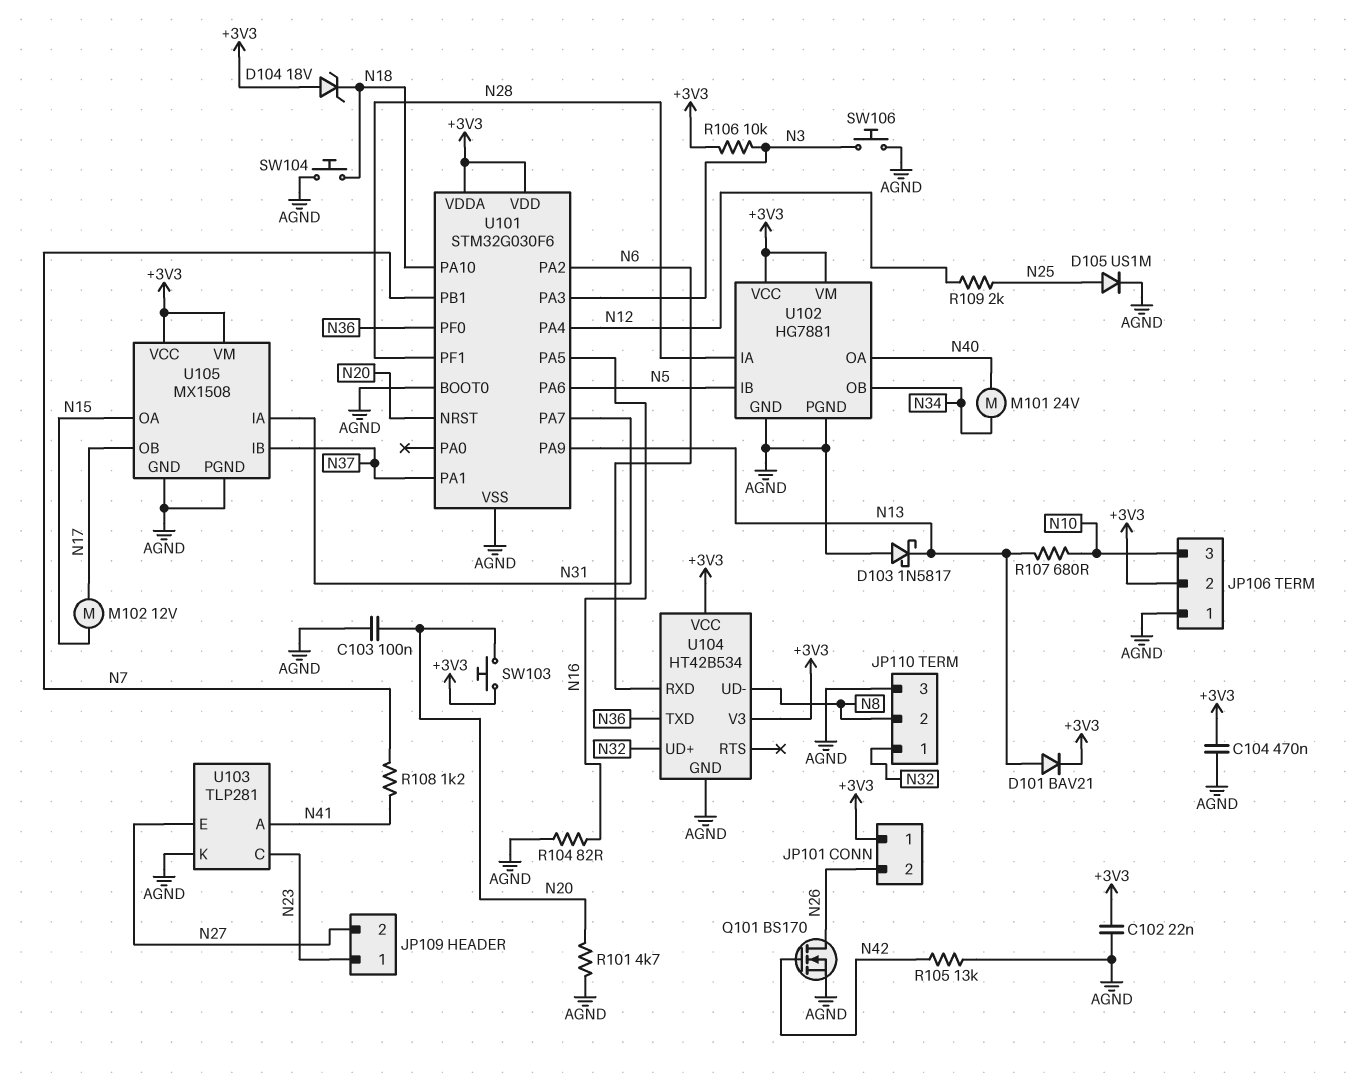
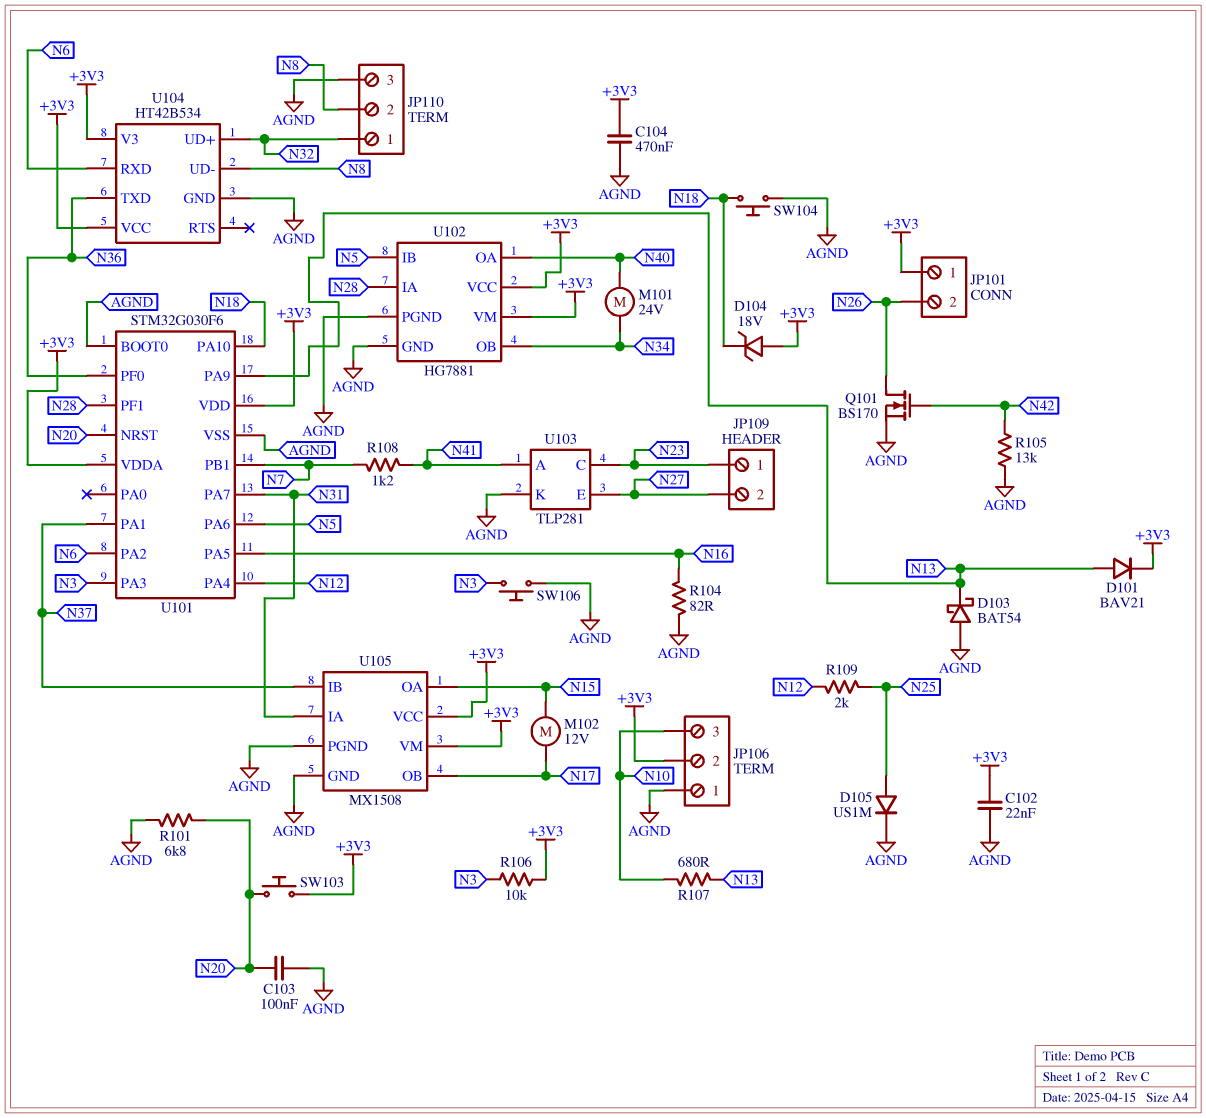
D103: schottky 1N5817 (A AGND, K N13) -> schottky BAT54 (A AGND, K N13)
R101: 4.7k (AGND, N20) -> 6.8k (AGND, N20)

